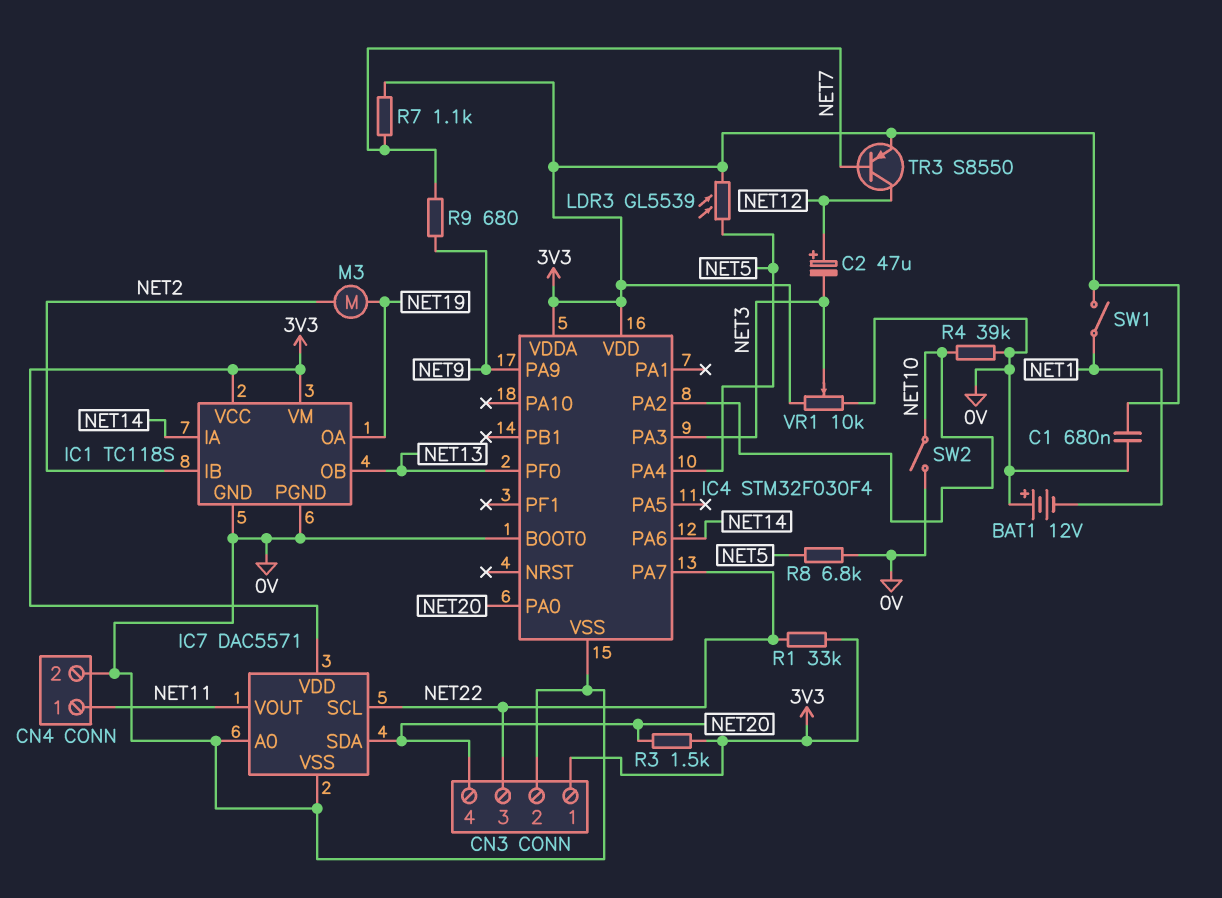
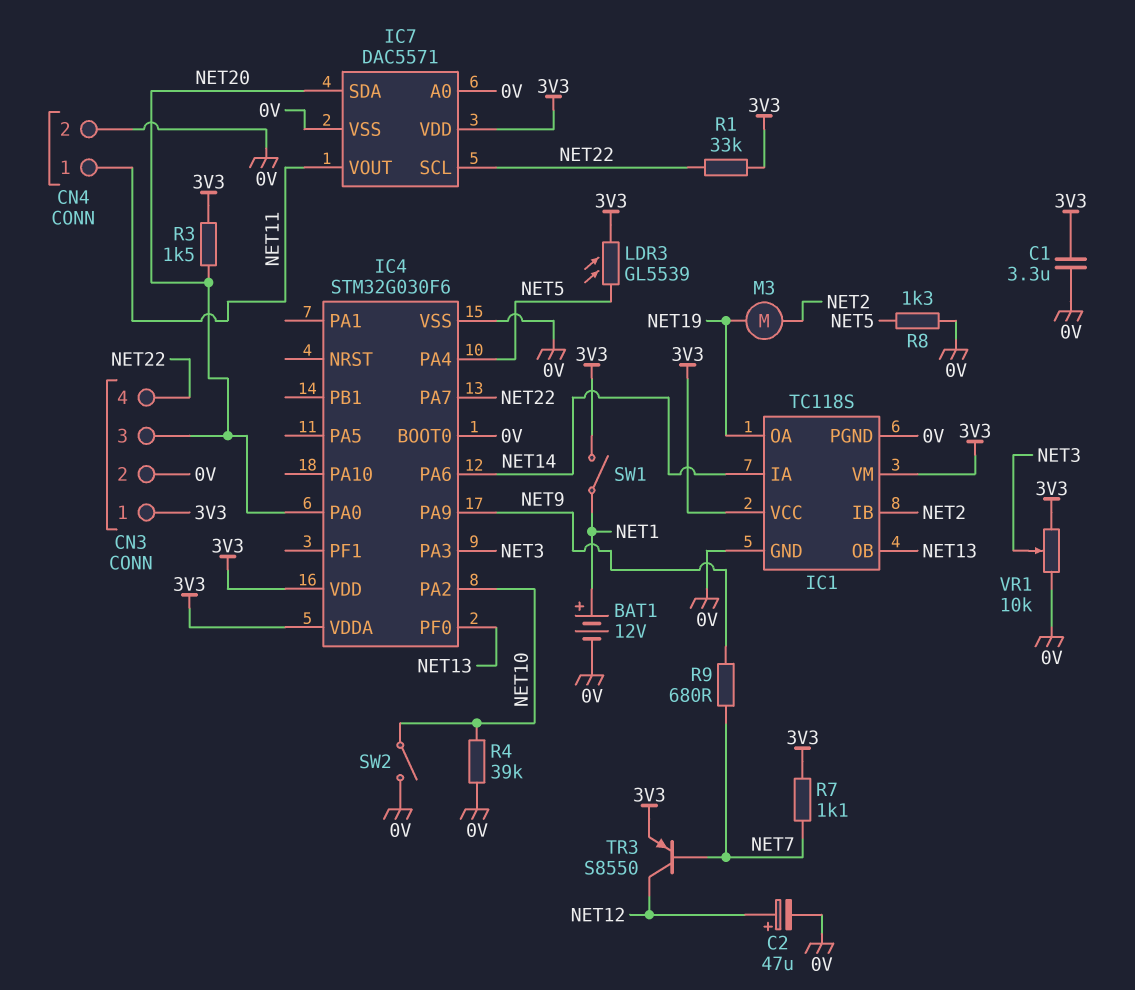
BAT1: 12V (plus 0V, minus NET1) -> 12V (plus NET1, minus 0V)
C1: 680nF (0V, 3V3) -> 3.3uF (0V, 3V3)
C2: 47uF (plus NET12, minus NET3) -> 47uF (plus NET12, minus 0V)
CN3 pin 3: NET22 -> NET20
CN3 pin 4: NET20 -> NET22
IC4: STM32F030F4 -> STM32G030F6
R8: 6.8k (0V, NET5) -> 1.3k (0V, NET5)

